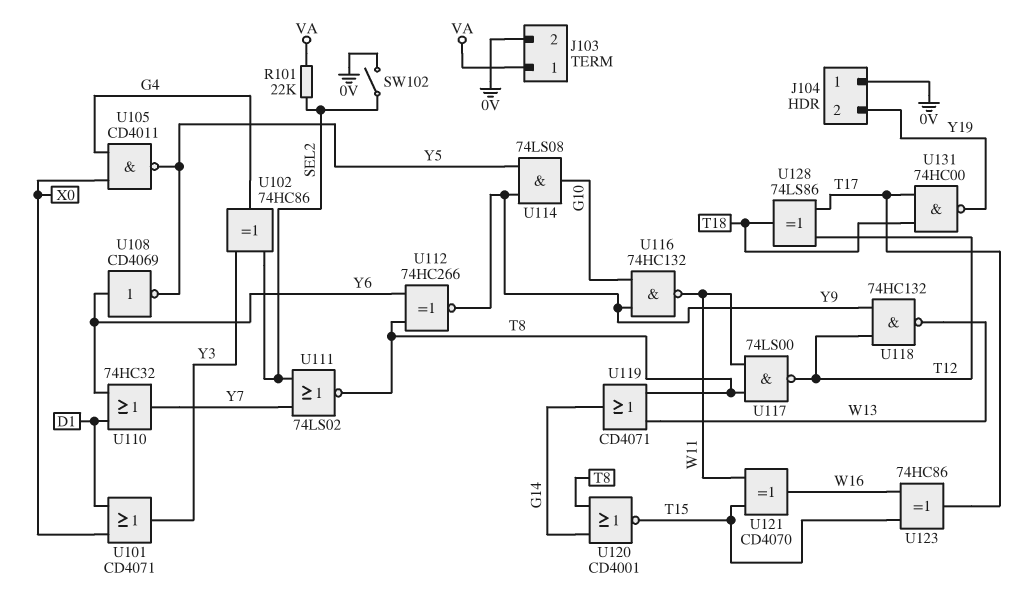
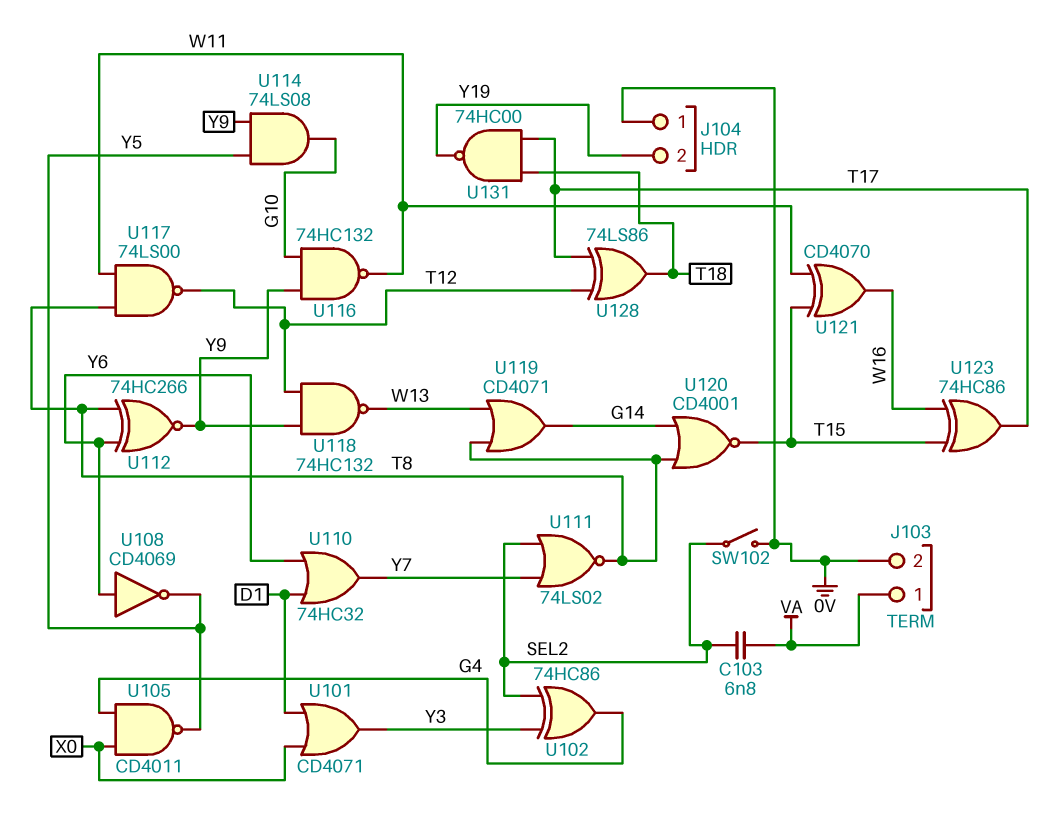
C103: none -> 6.8nF (SEL2, VA)
R101: 22k (SEL2, VA) -> none

